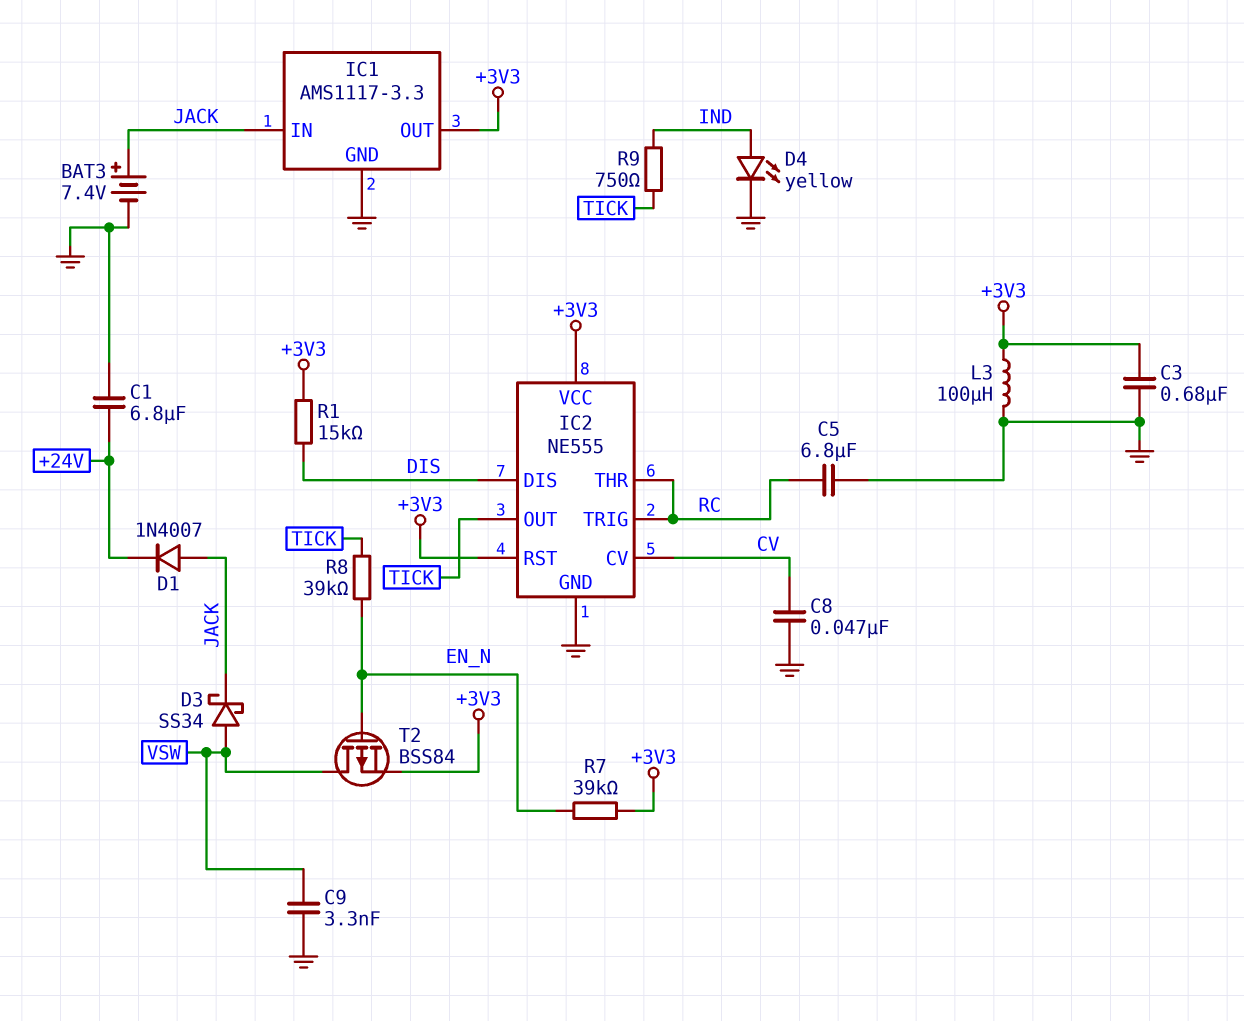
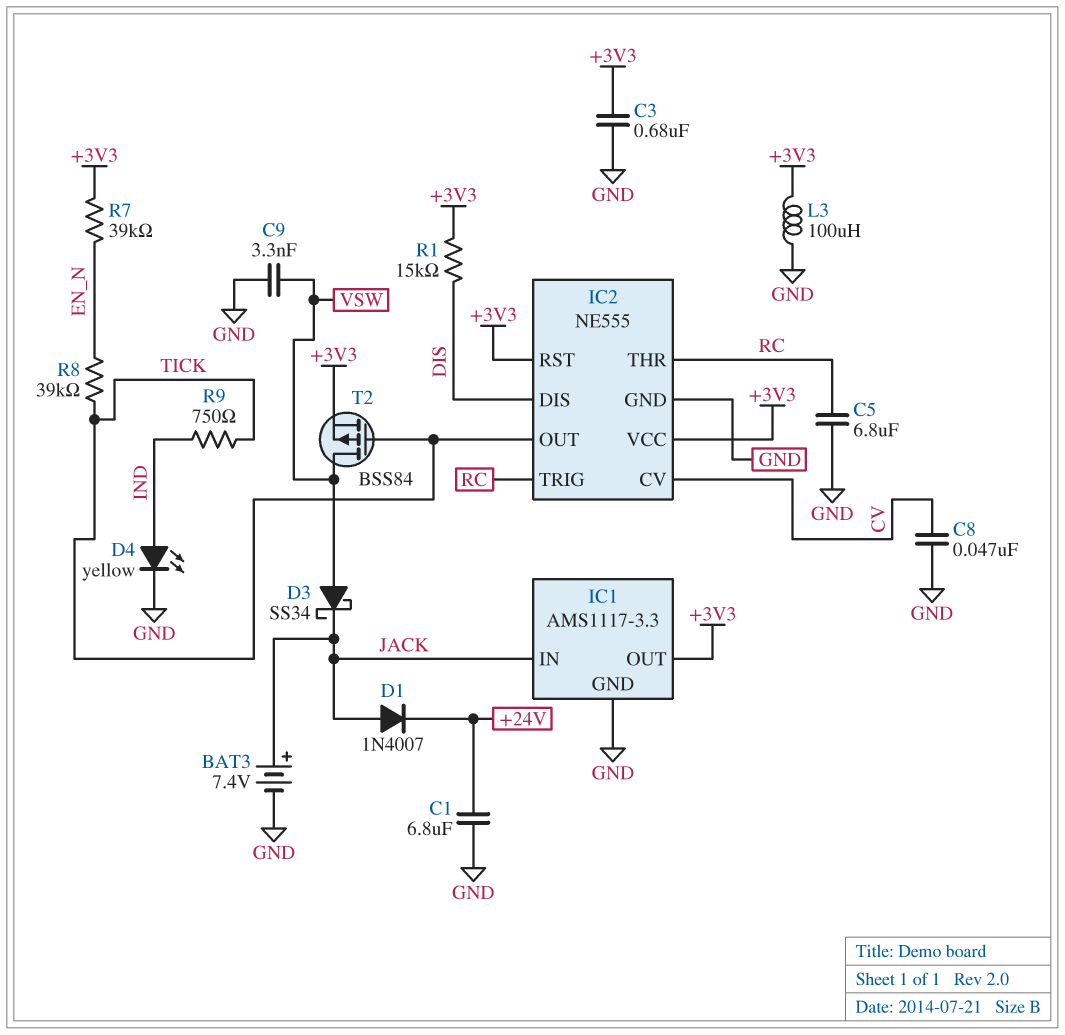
T2: PMOS BSS84 (G EN_N, D VSW, S +3V3) -> PMOS BSS84 (G TICK, D VSW, S +3V3)

